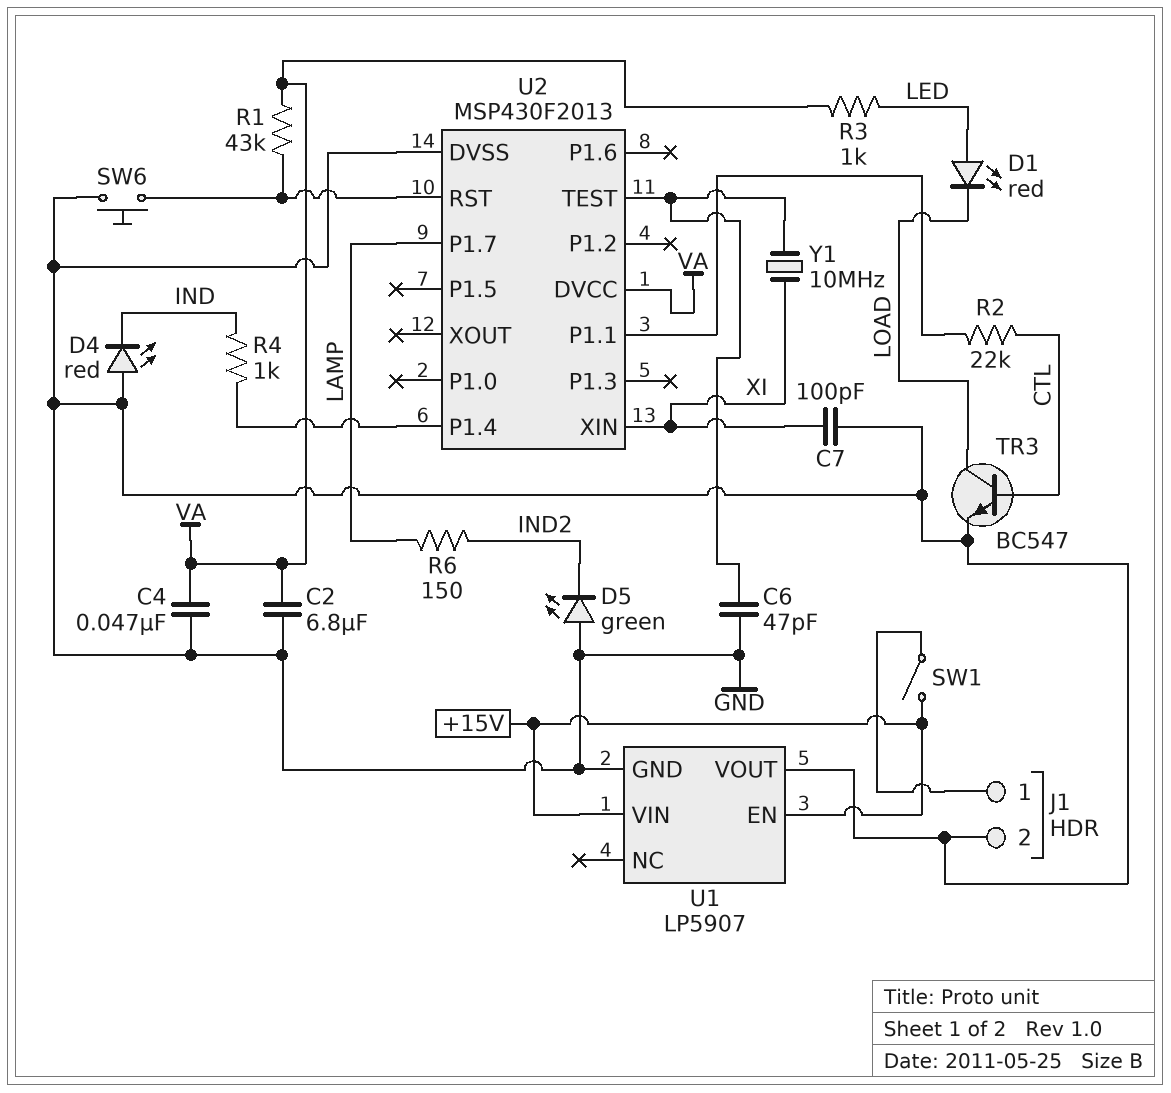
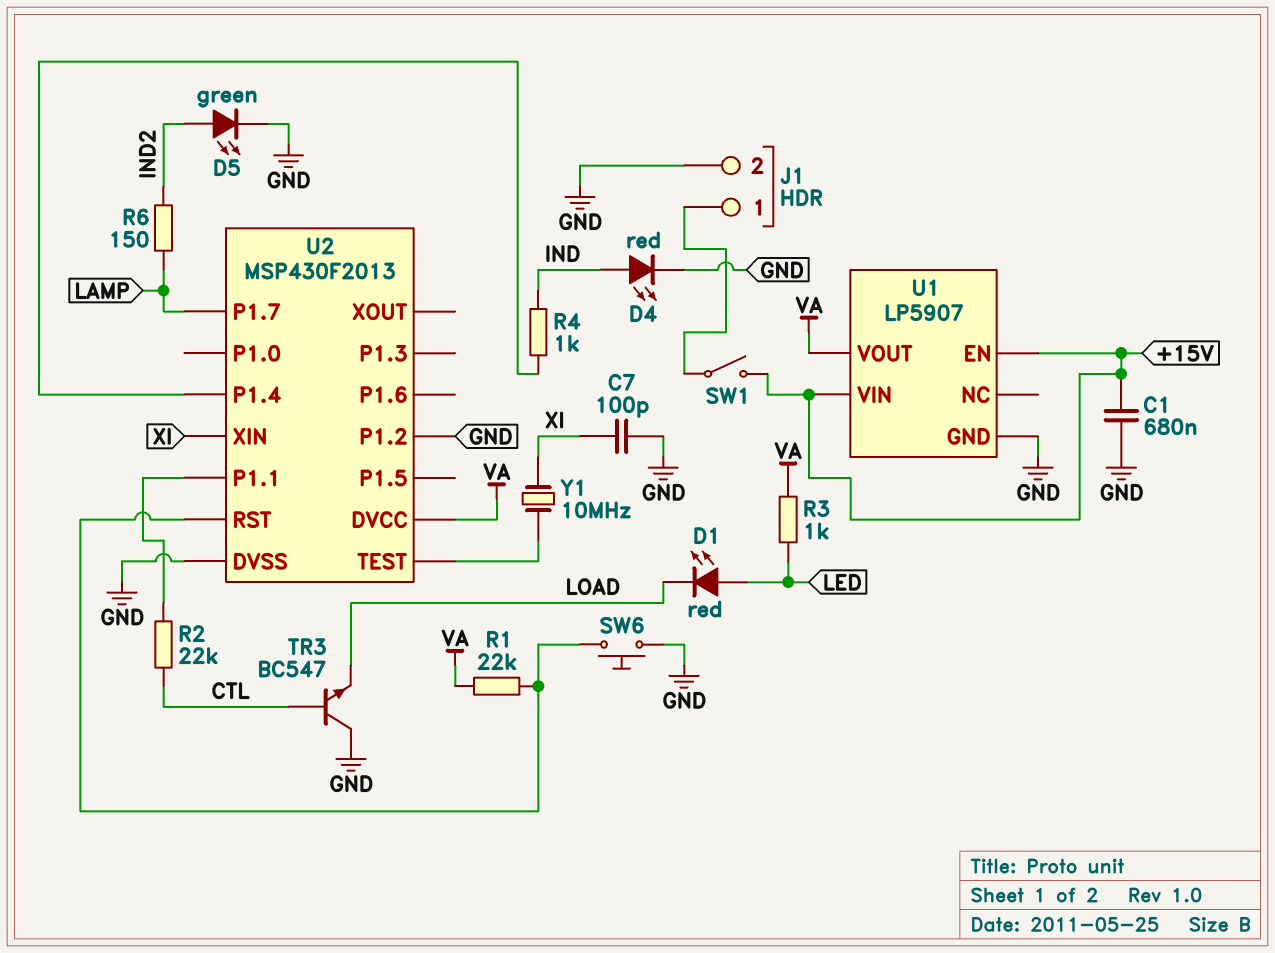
C1: none -> 680nF (+15V, GND)
C2: 6.8uF (GND, VA) -> none
C4: 47nF (GND, VA) -> none
C6: 47pF (GND, U2/TEST) -> none
D4: LED red (A GND, K IND) -> LED red (A IND, K GND)
D5: LED green (A GND, K IND2) -> LED green (A IND2, K GND)
R1: 43k (U2/RST, VA) -> 22k (U2/RST, VA)
TR3: NPN BC547 (B CTL, C LOAD, E GND) -> NPN BC547 (B CTL, C GND, E LOAD)
U1 pin VOUT: GND -> VA
U2 pin P1.2: none -> GND

